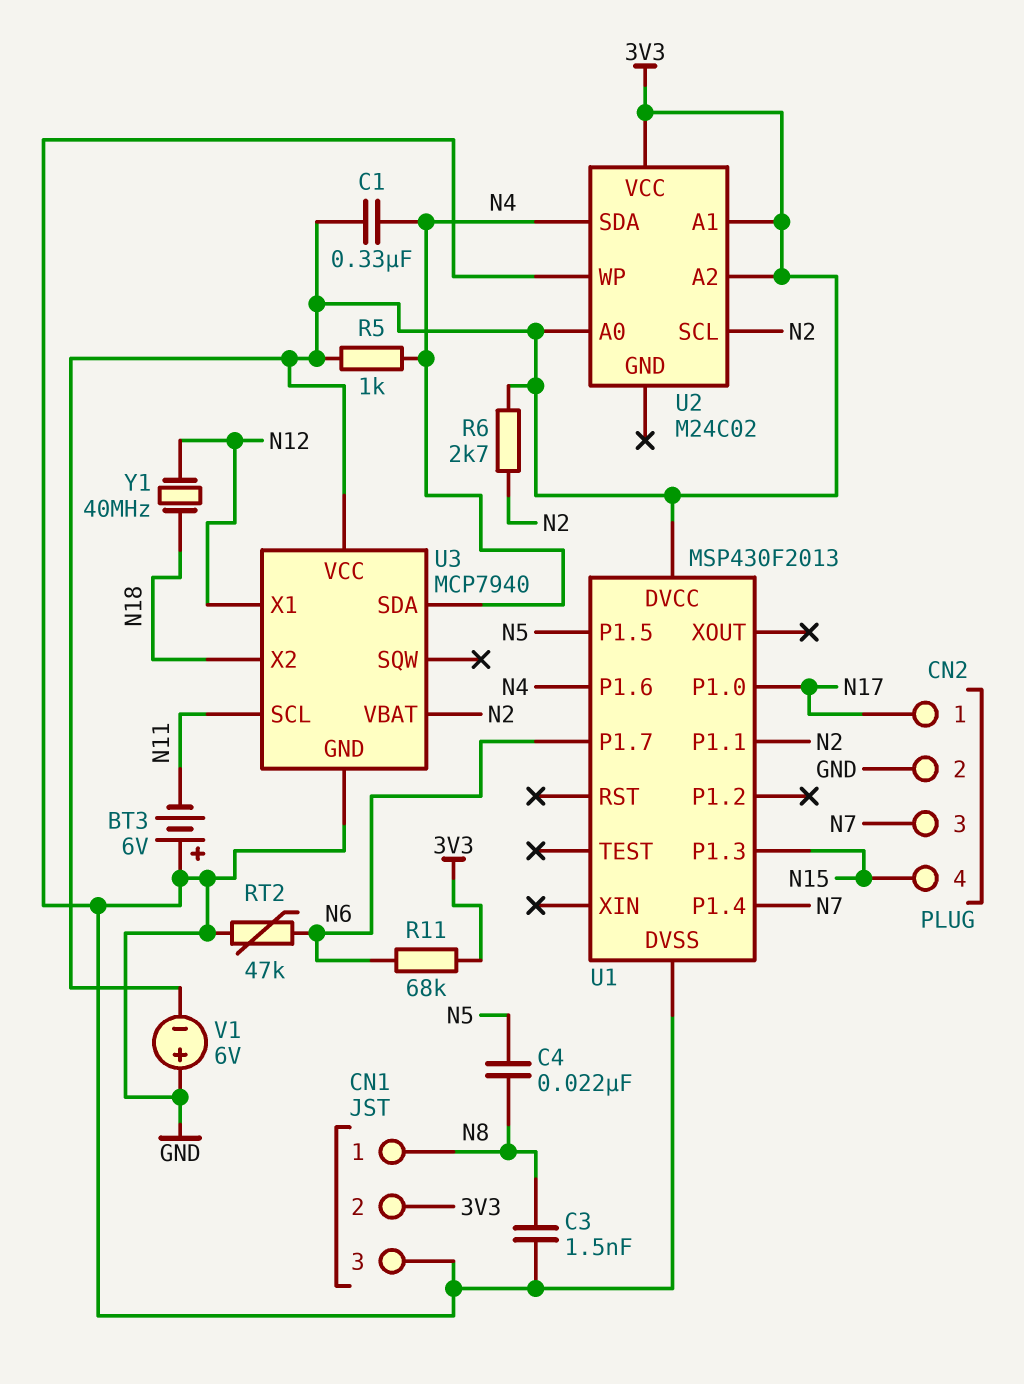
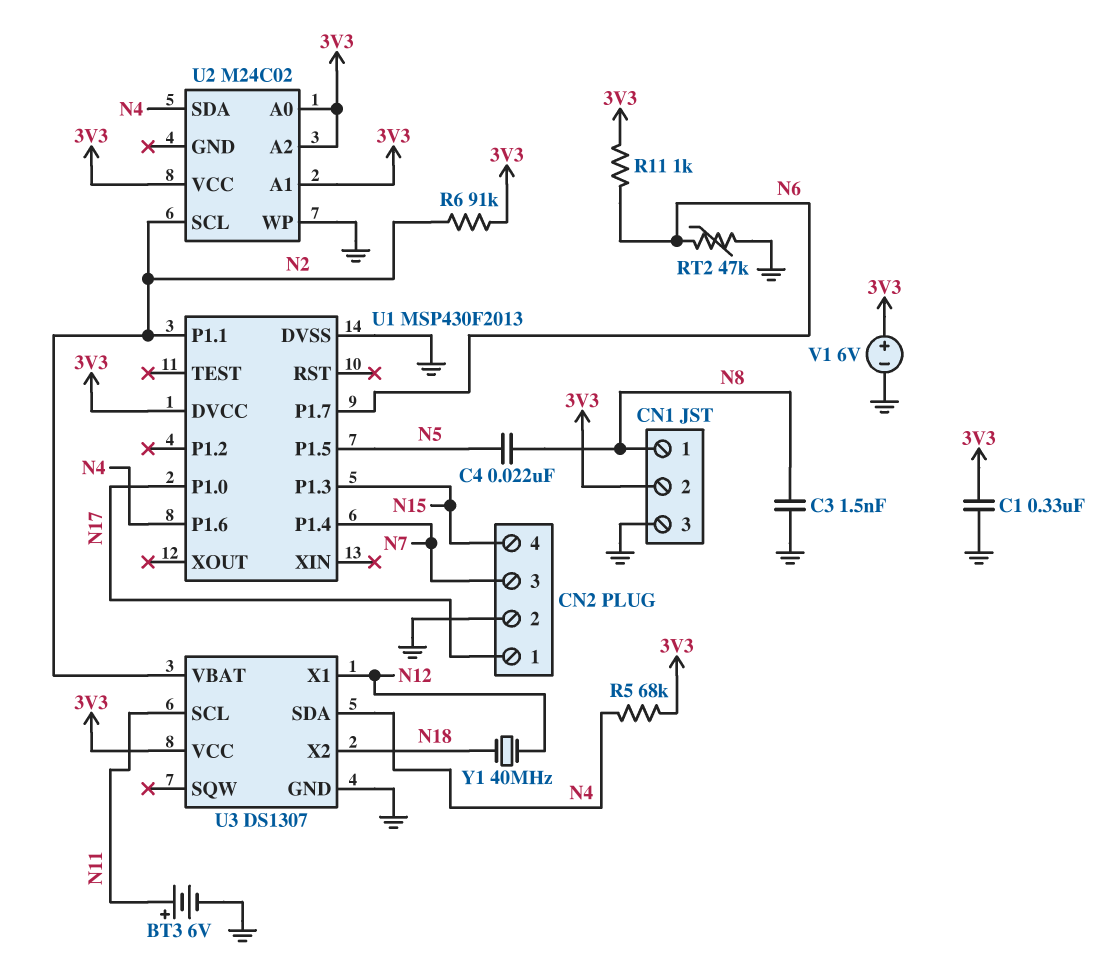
BT3: 6V (plus GND, minus N11) -> 6V (plus N11, minus GND)
C1: 330nF (3V3, N4) -> 330nF (3V3, GND)
R5: 1k (3V3, N4) -> 68k (3V3, N4)
R6: 2.7k (3V3, N2) -> 91k (3V3, N2)
R11: 68k (3V3, N6) -> 1k (3V3, N6)
U3: MCP7940 -> DS1307
V1: 6V (plus GND, minus 3V3) -> 6V (plus 3V3, minus GND)

